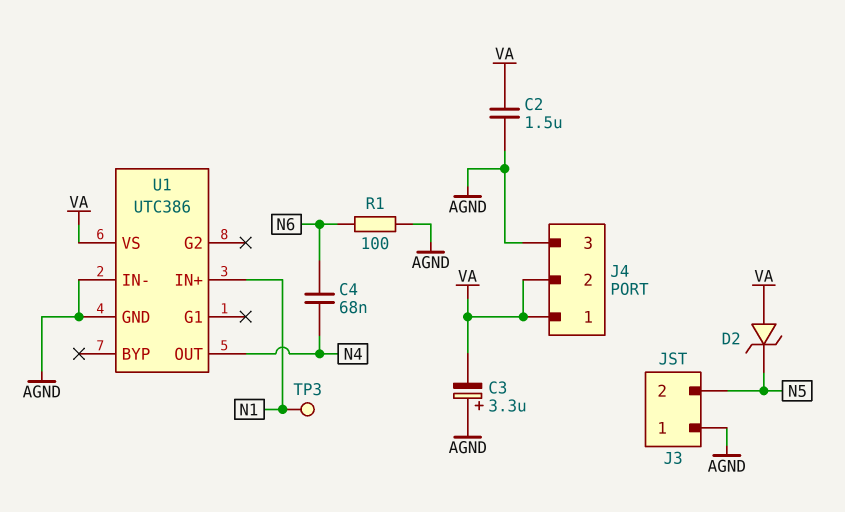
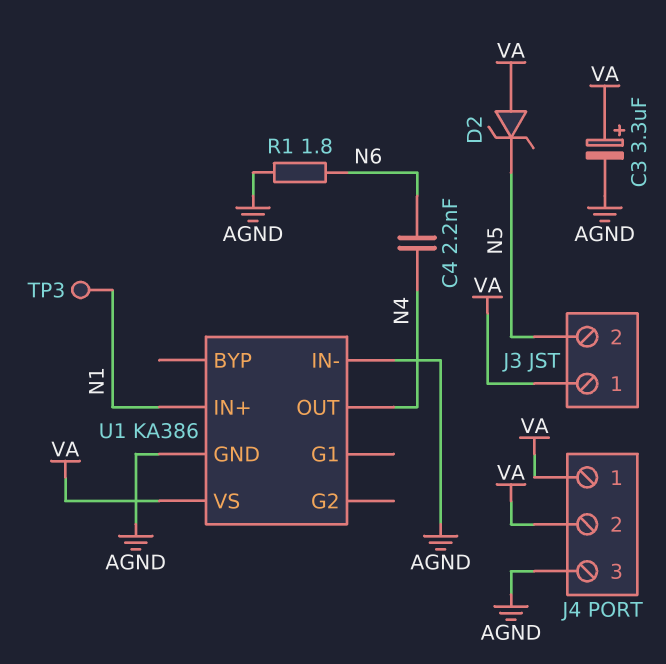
C2: 1.5uF (AGND, VA) -> none
C3: 3.3uF (plus AGND, minus VA) -> 3.3uF (plus VA, minus AGND)
C4: 68nF (N4, N6) -> 2.2nF (N4, N6)
J3 pin 1: AGND -> VA
R1: 100 (AGND, N6) -> 1.8 (AGND, N6)
U1: UTC386 -> KA386

